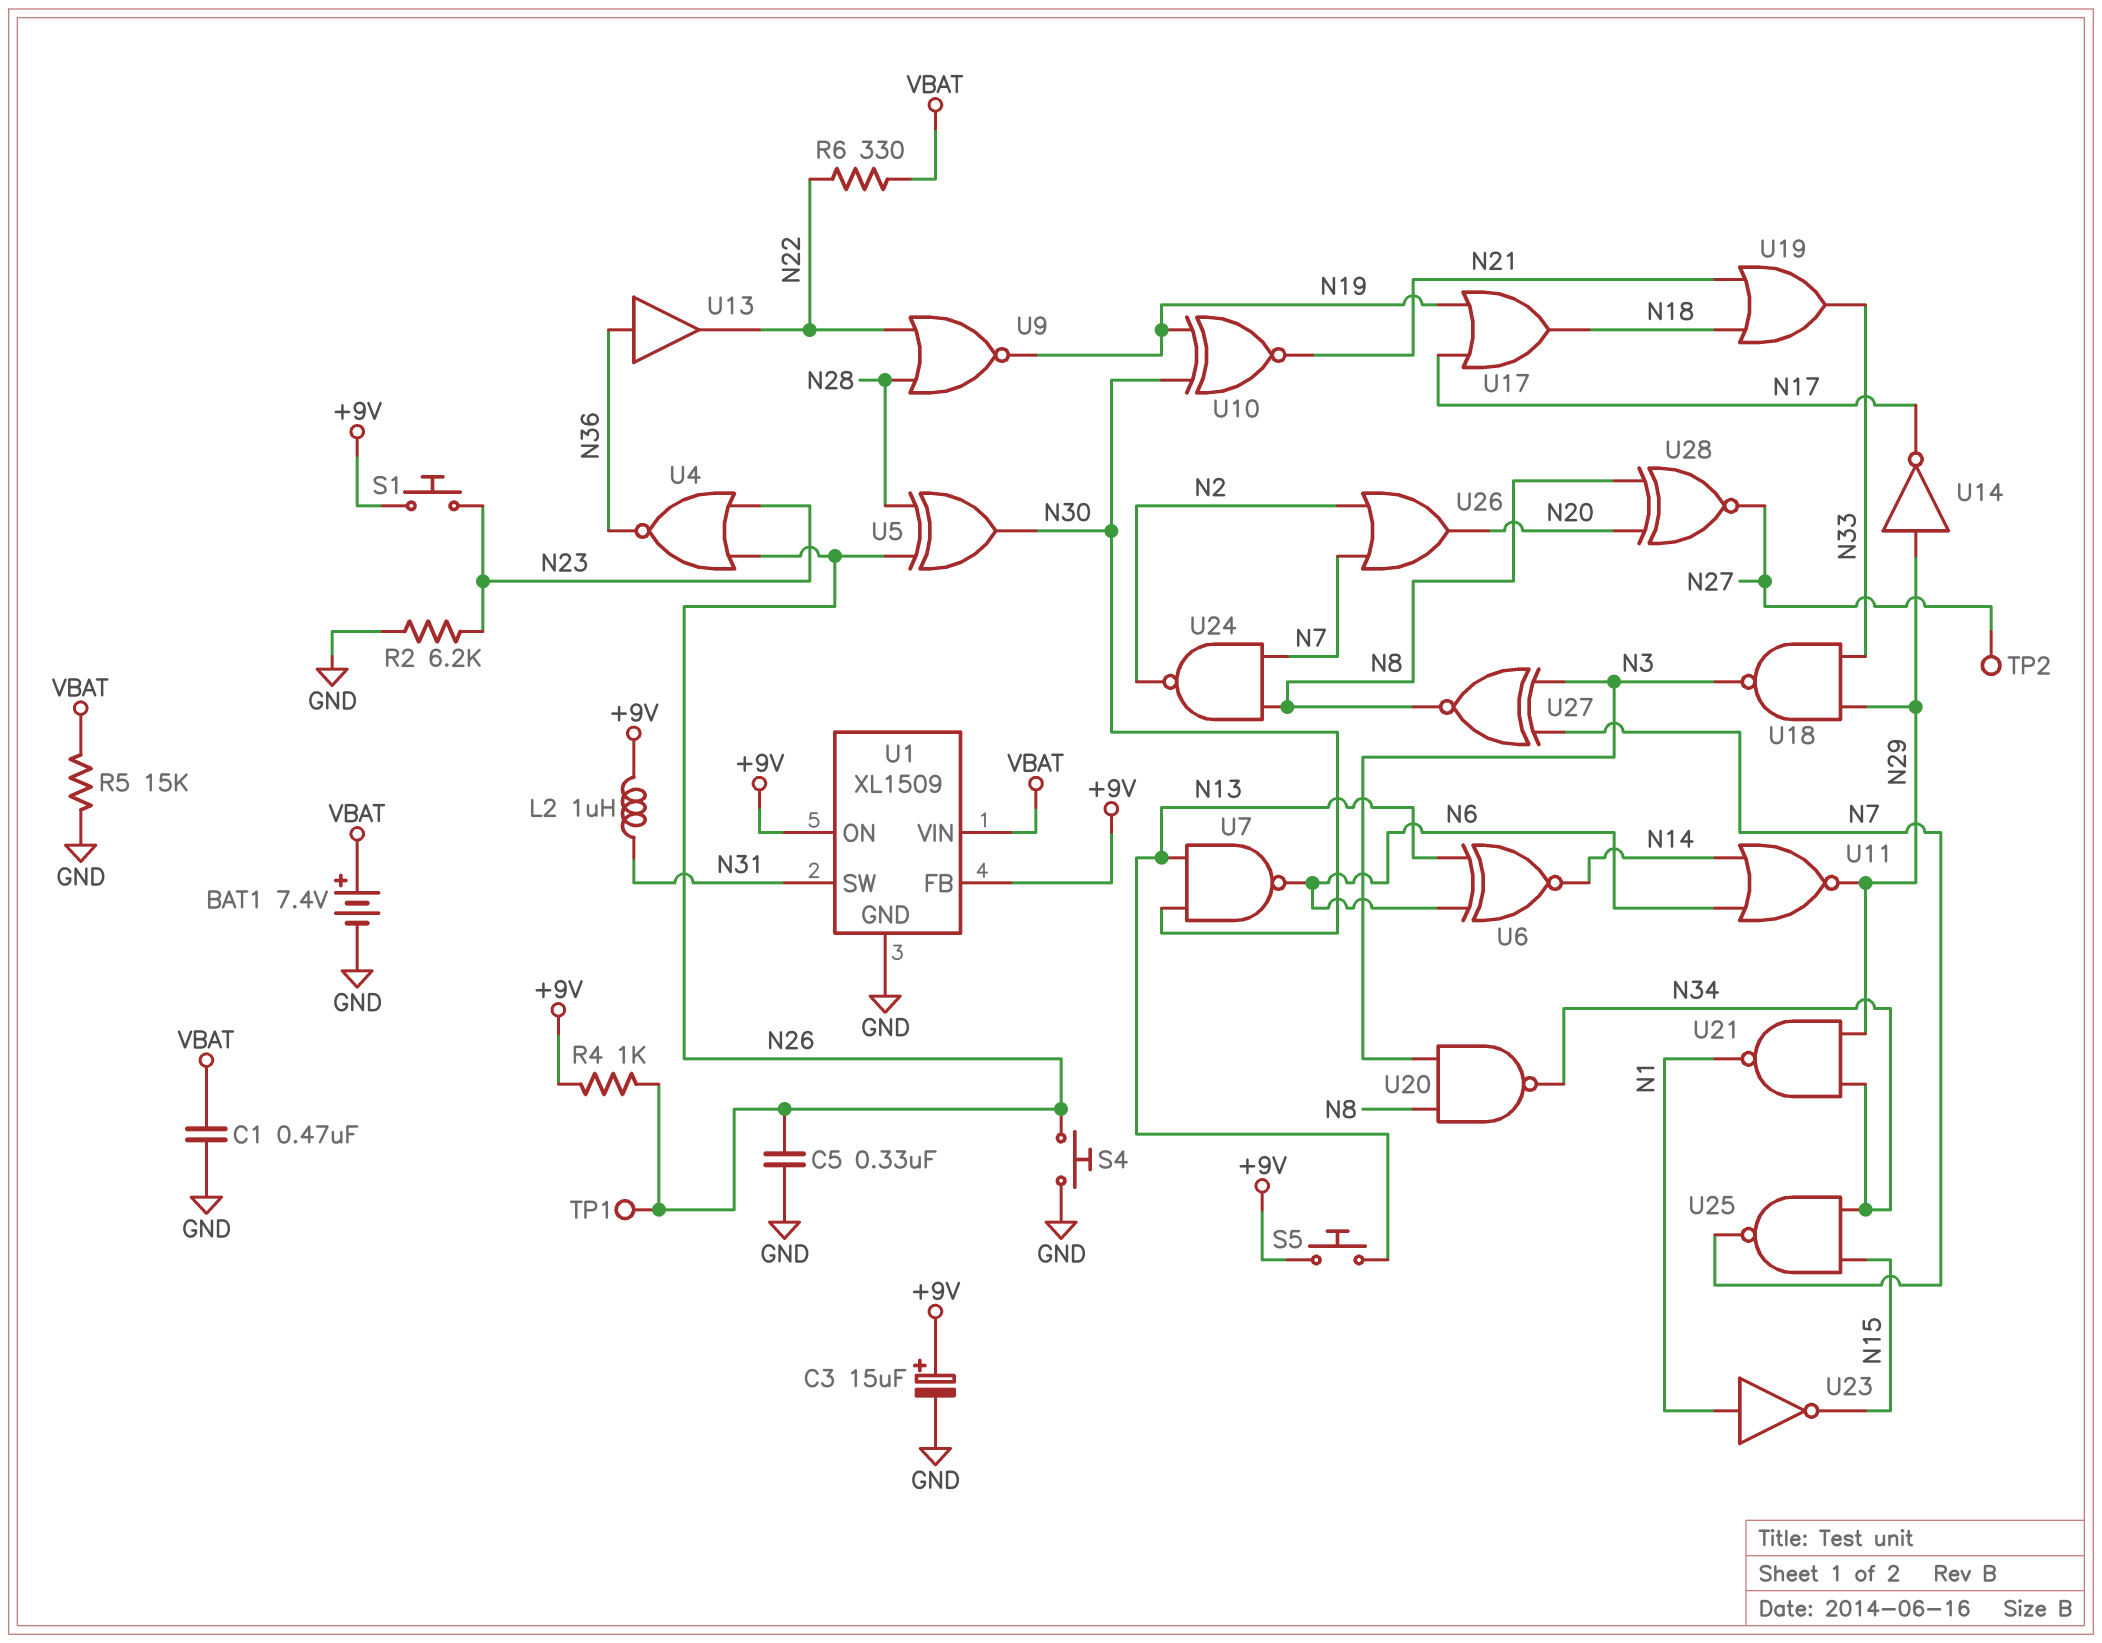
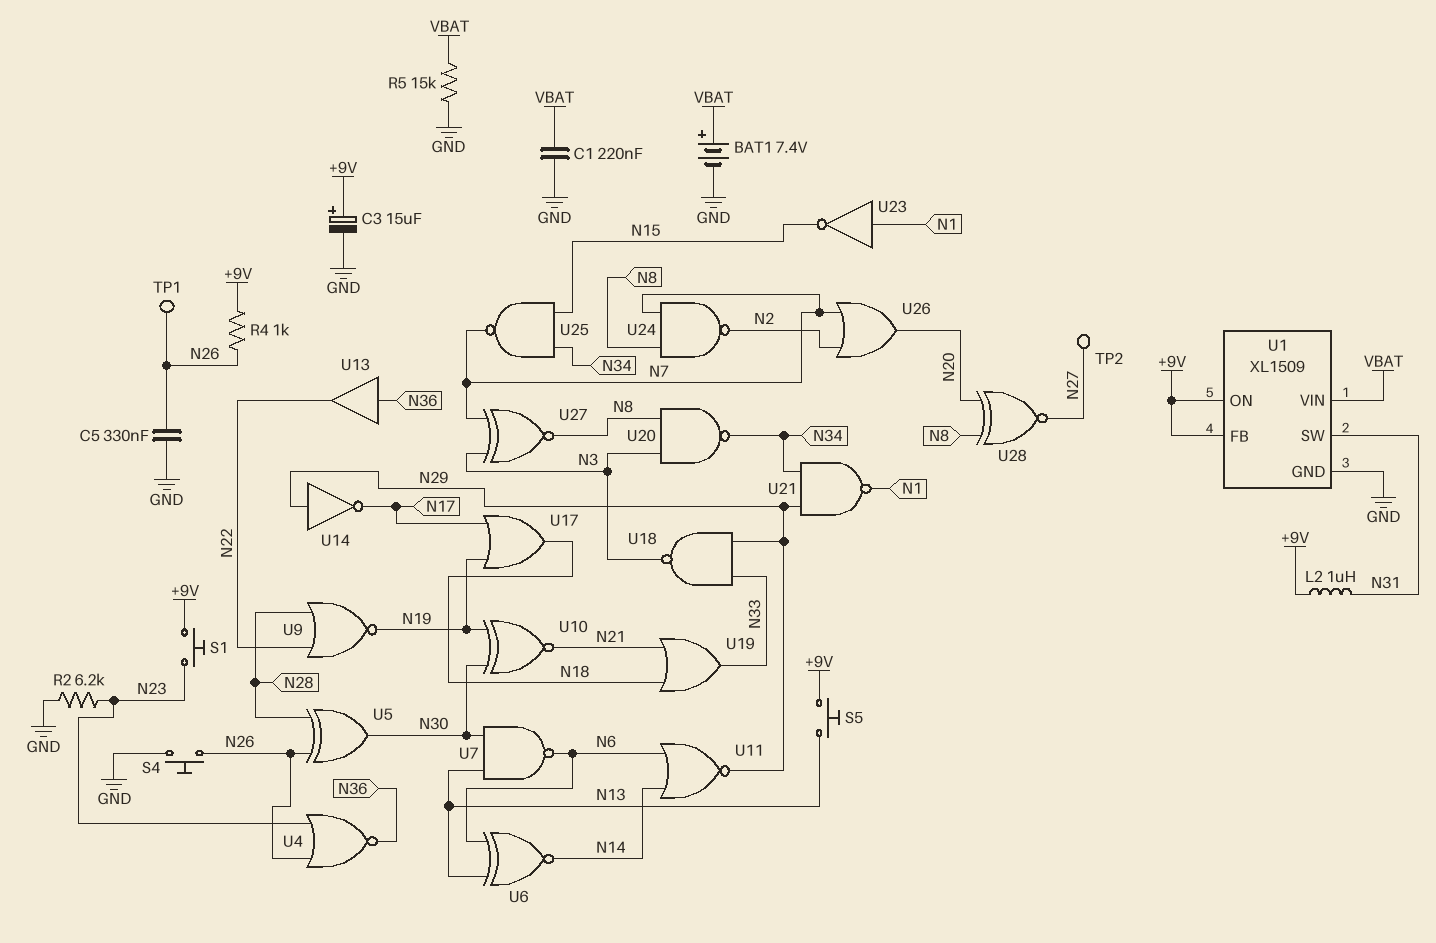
C1: 470nF (GND, VBAT) -> 220nF (GND, VBAT)
R6: 330 (N22, VBAT) -> none

